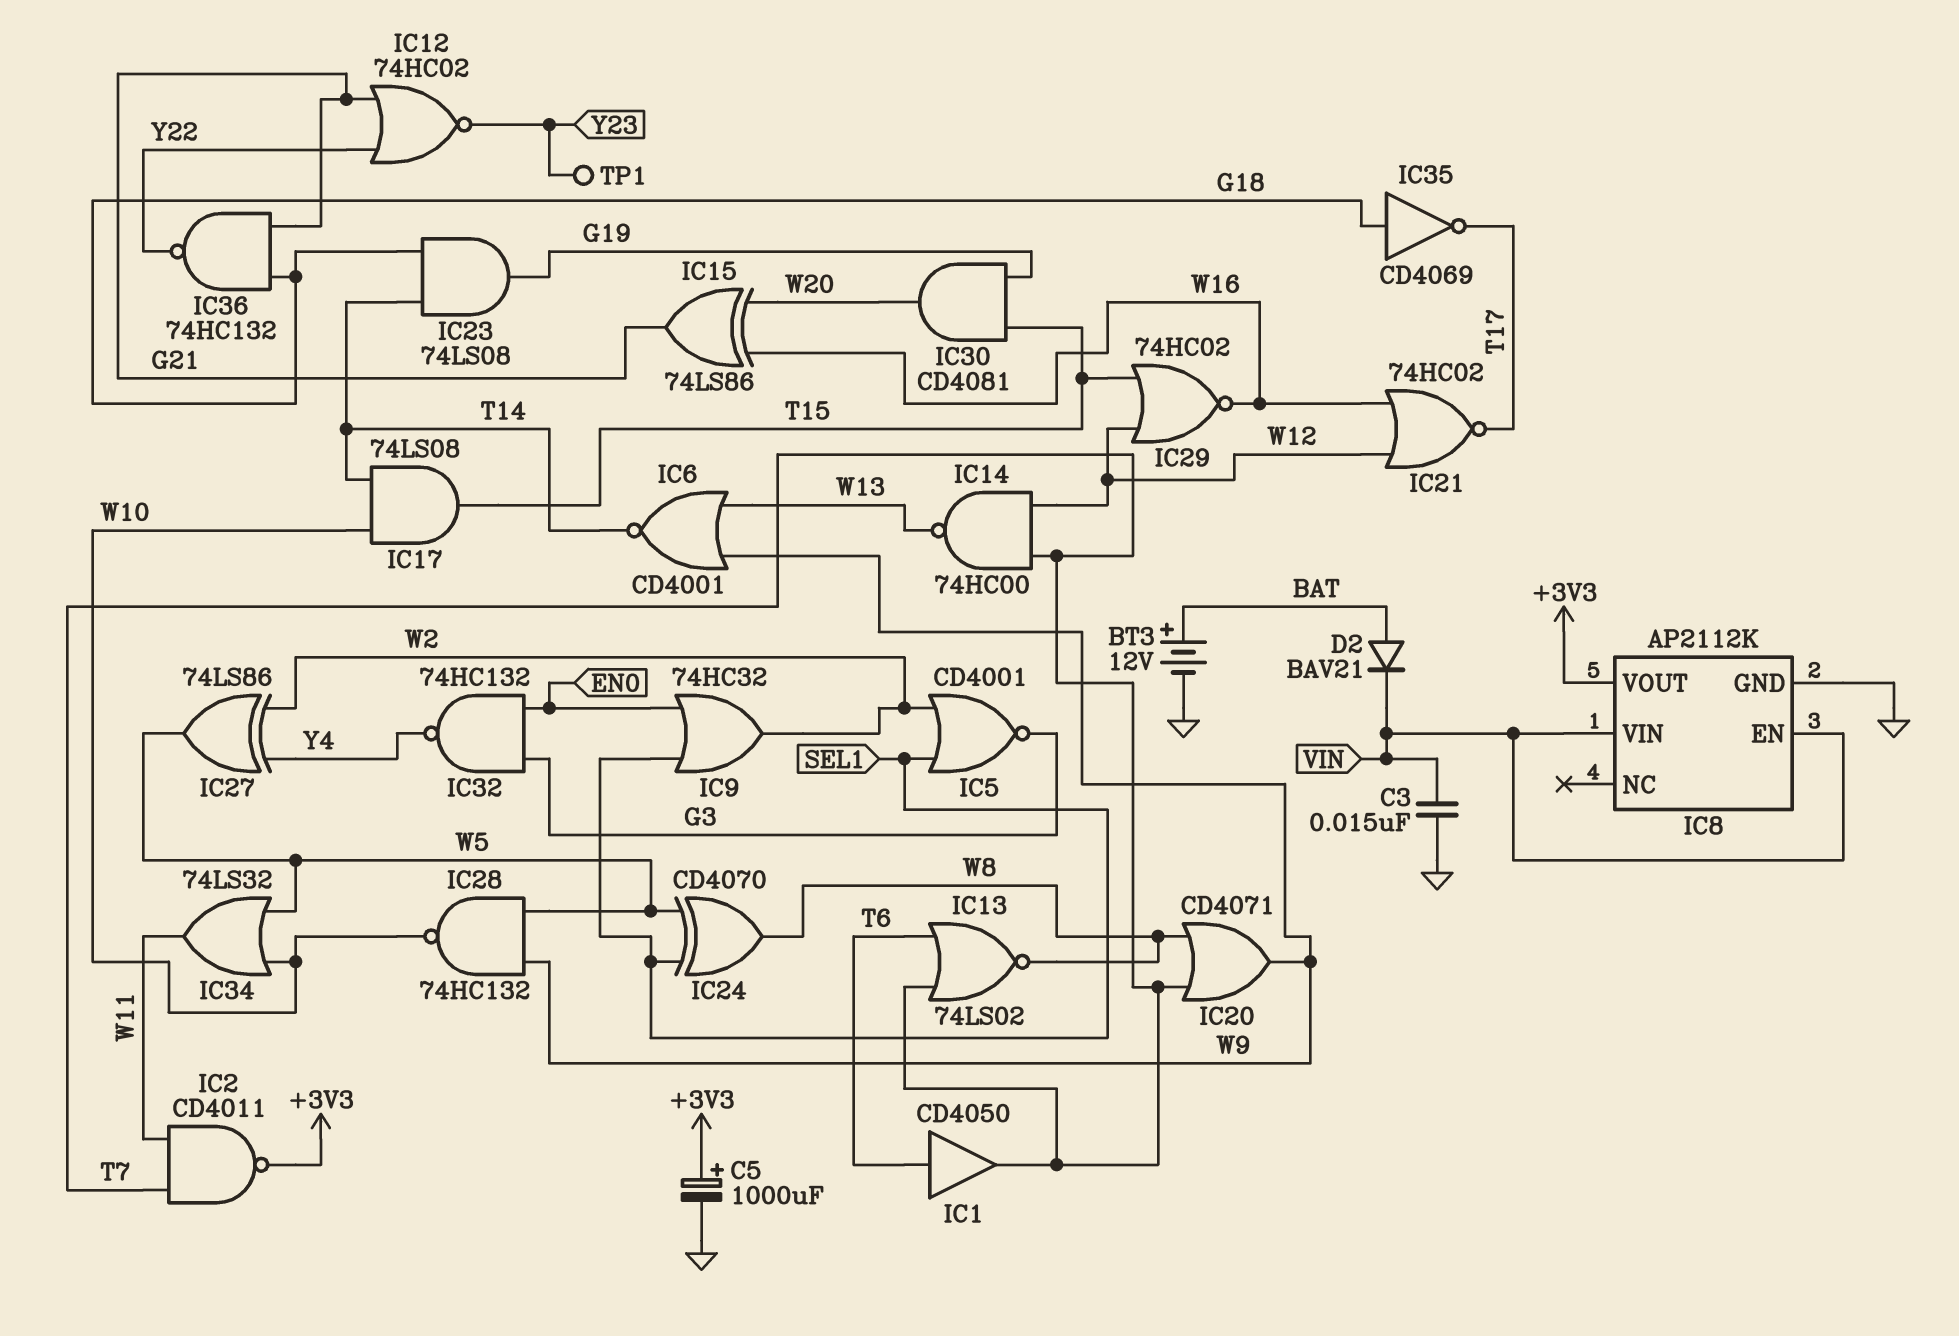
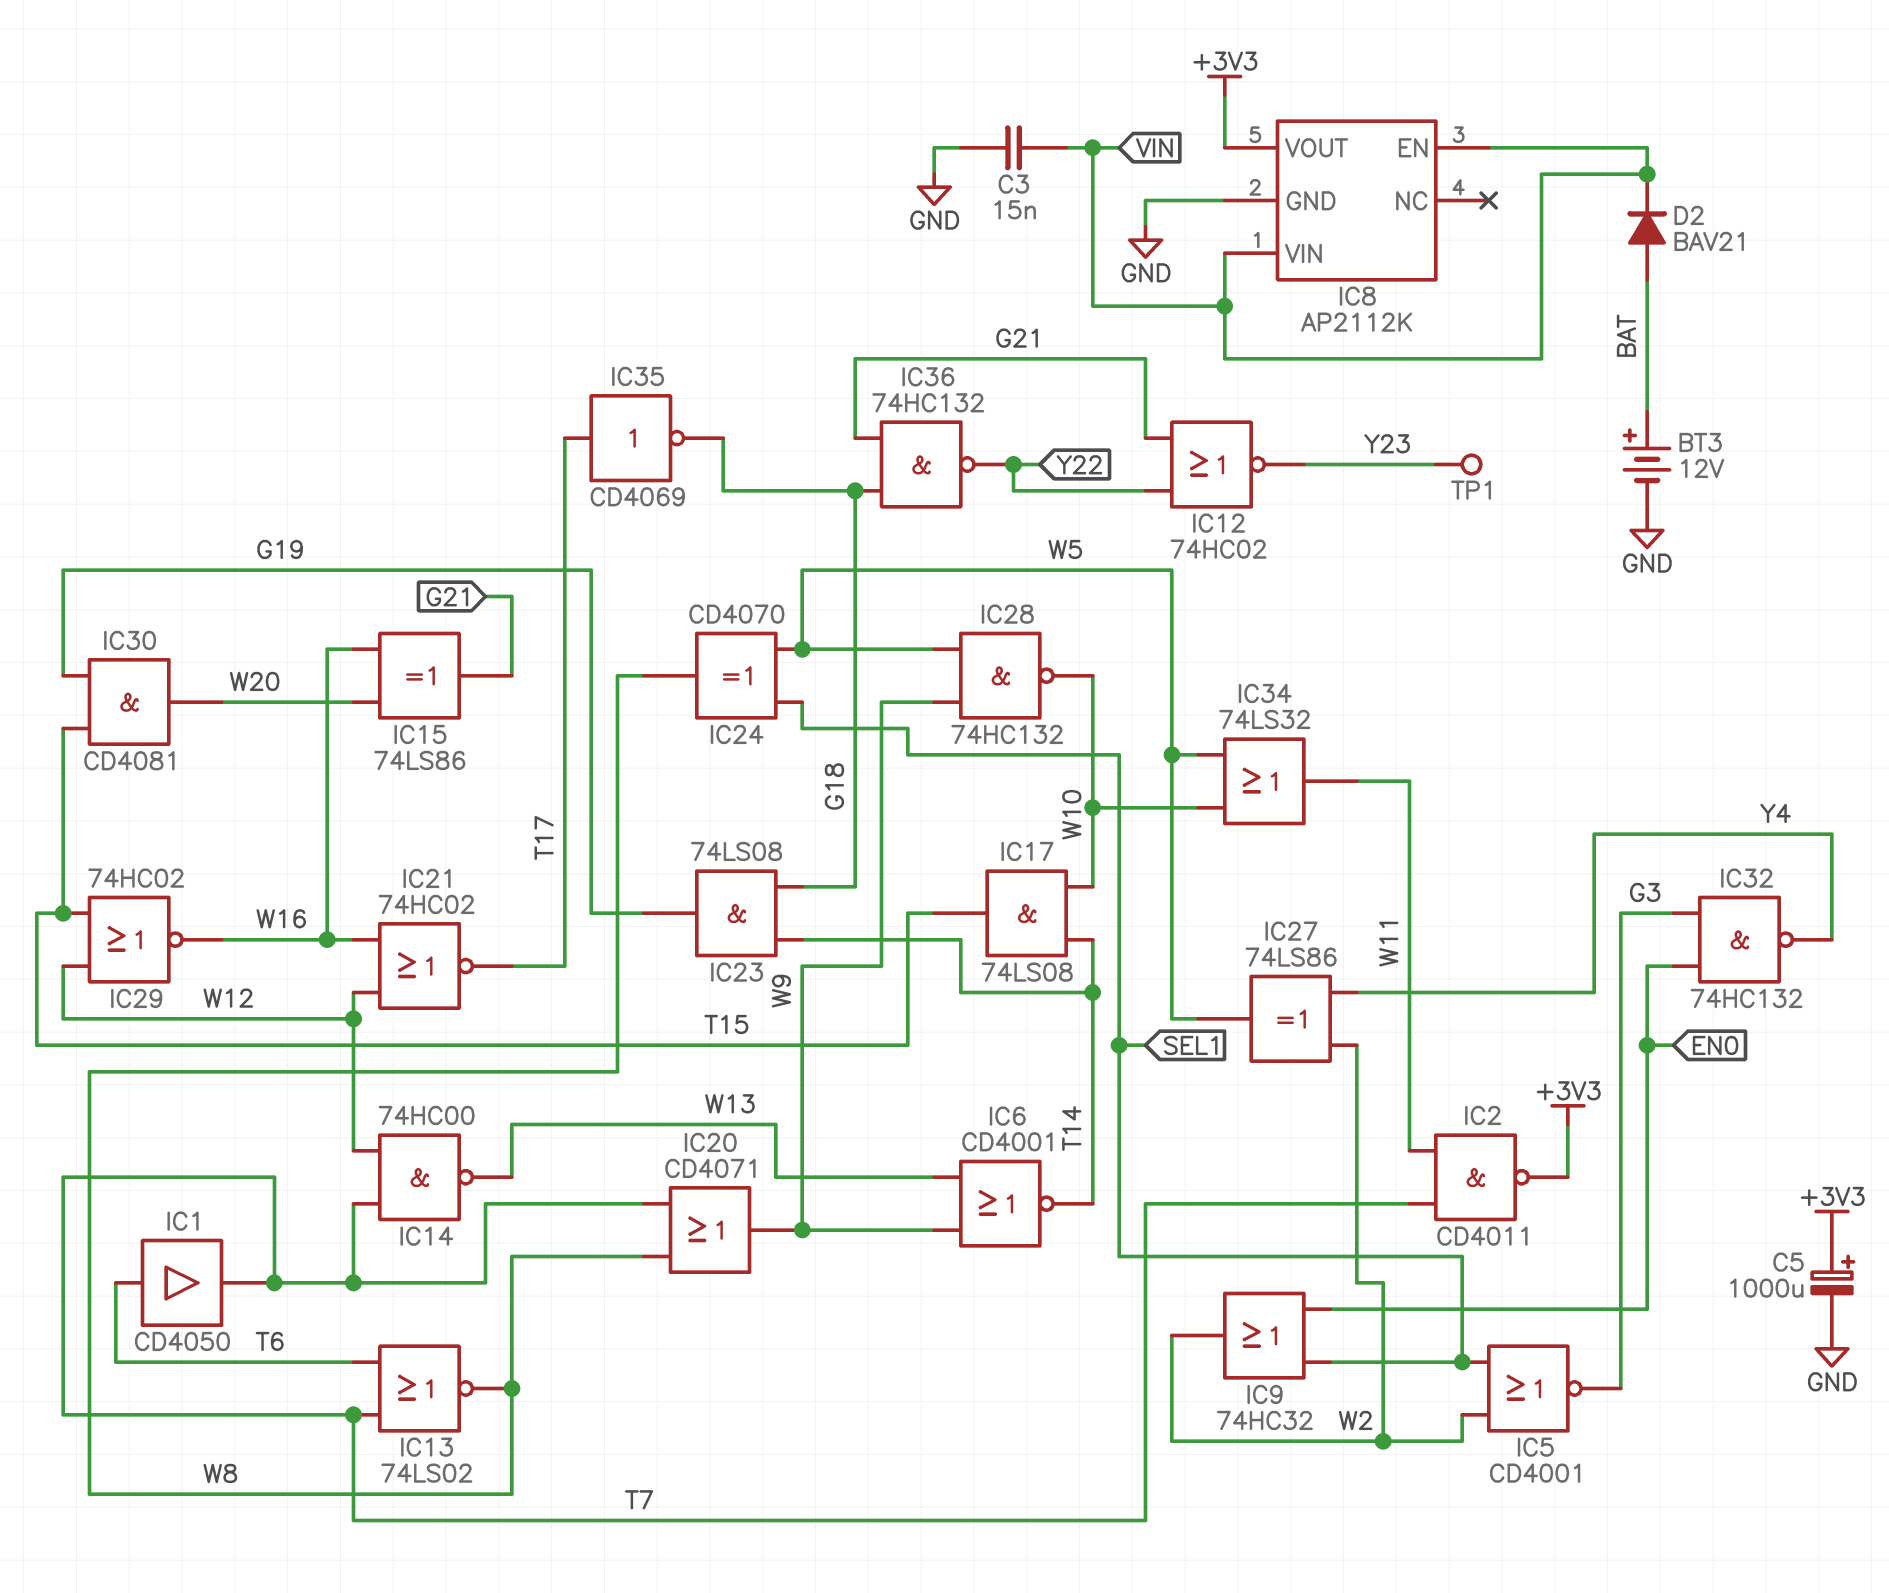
IC35: NOT CD4069 (in G18, out T17) -> NOT CD4069 (in T17, out G18)

